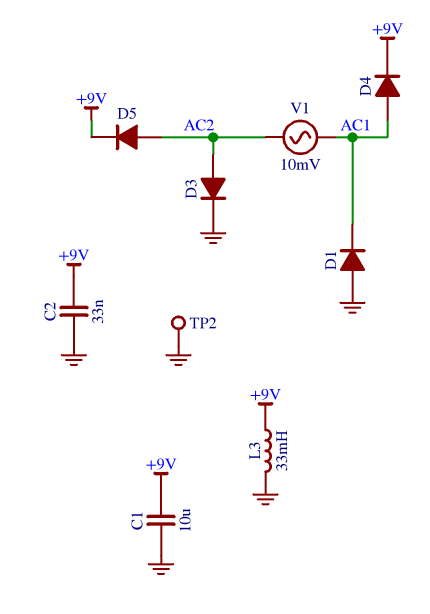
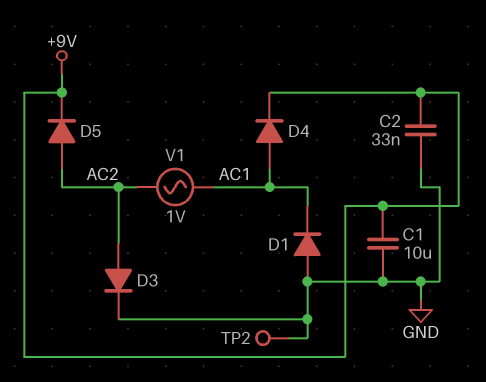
L3: 33mH (+9V, GND) -> none
V1: AC 10mV (AC1, AC2) -> AC 1V (AC1, AC2)

